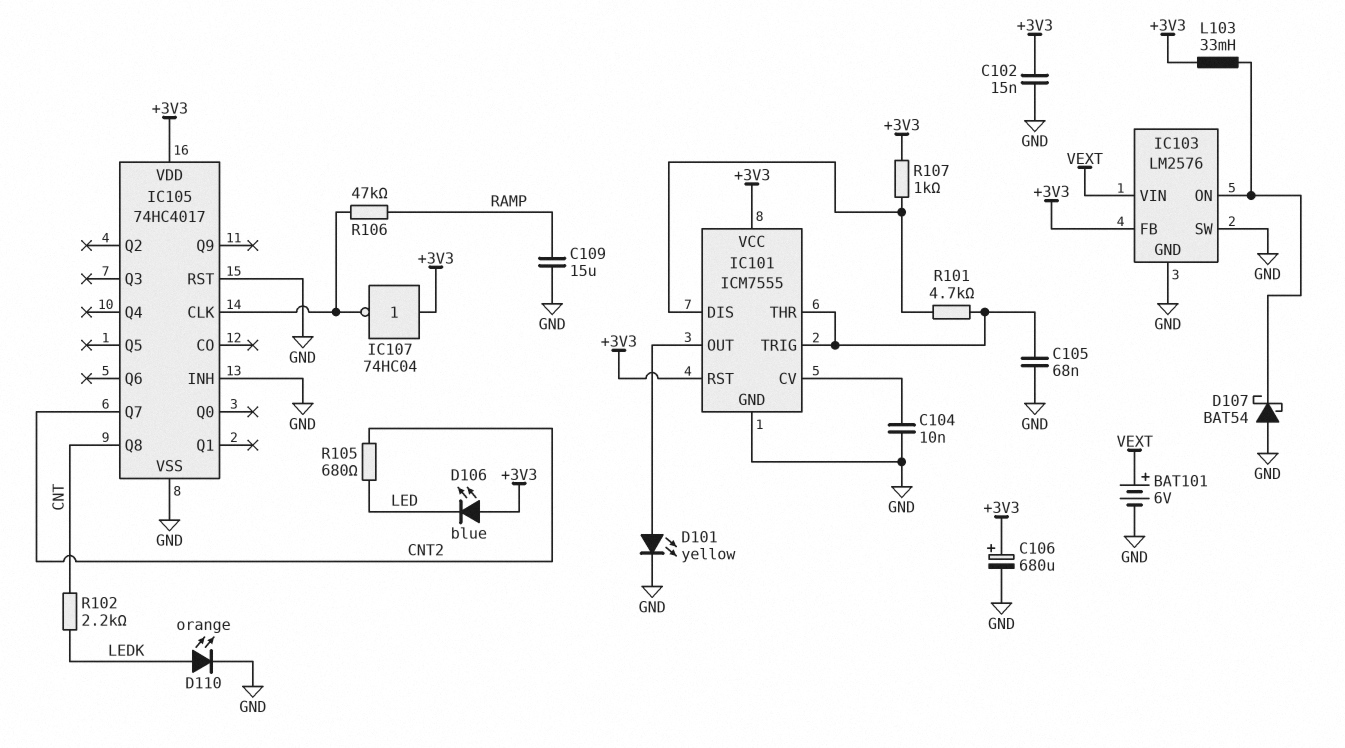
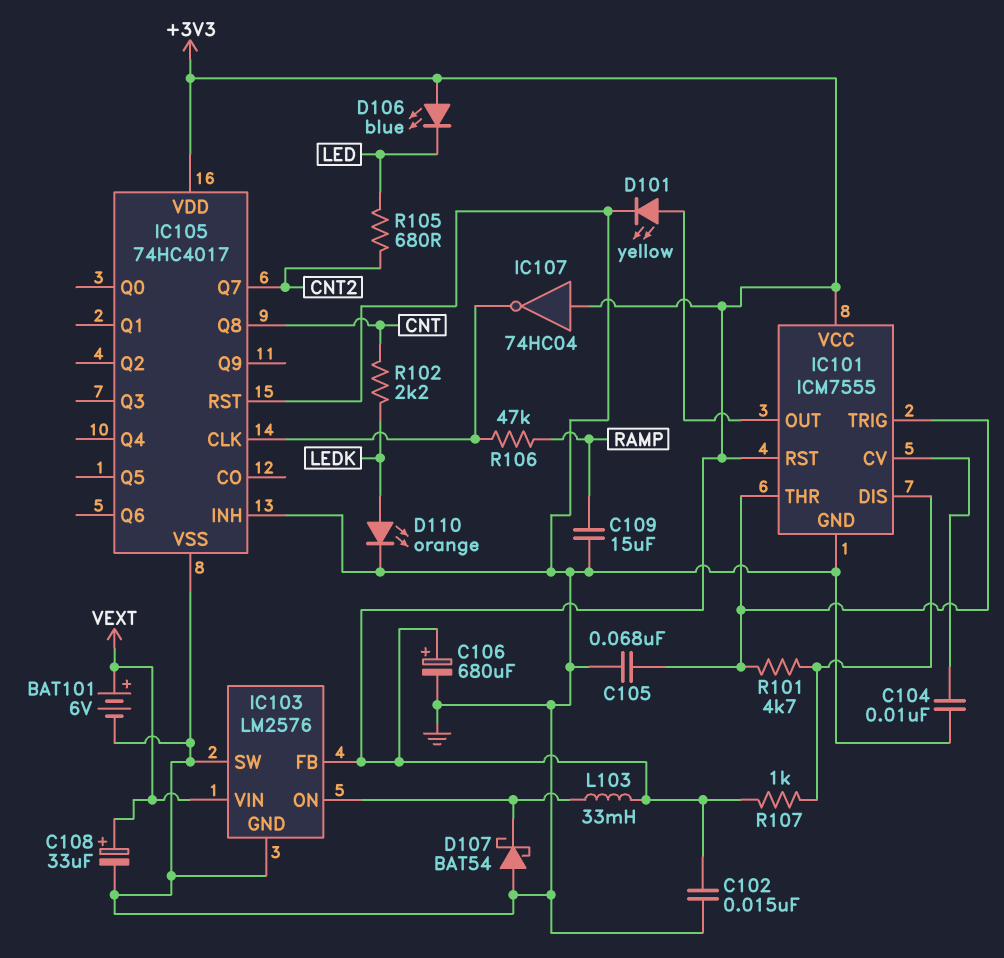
C108: none -> 33uF (plus VEXT, minus GND)

